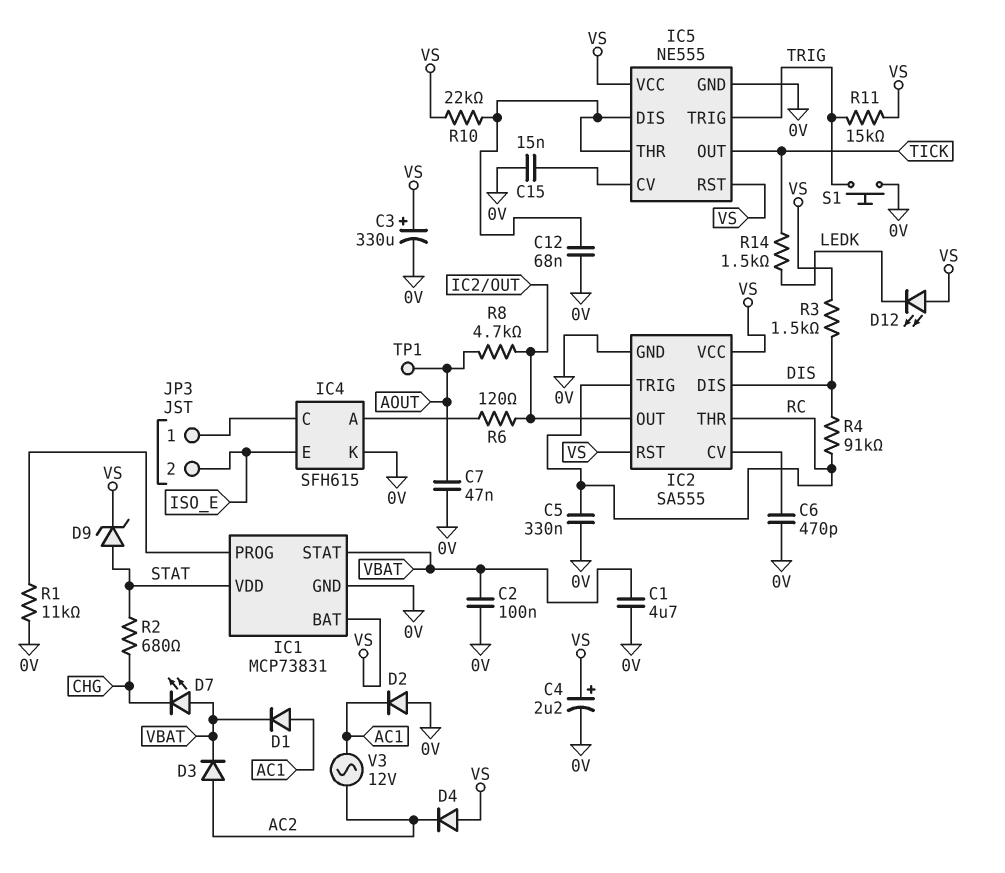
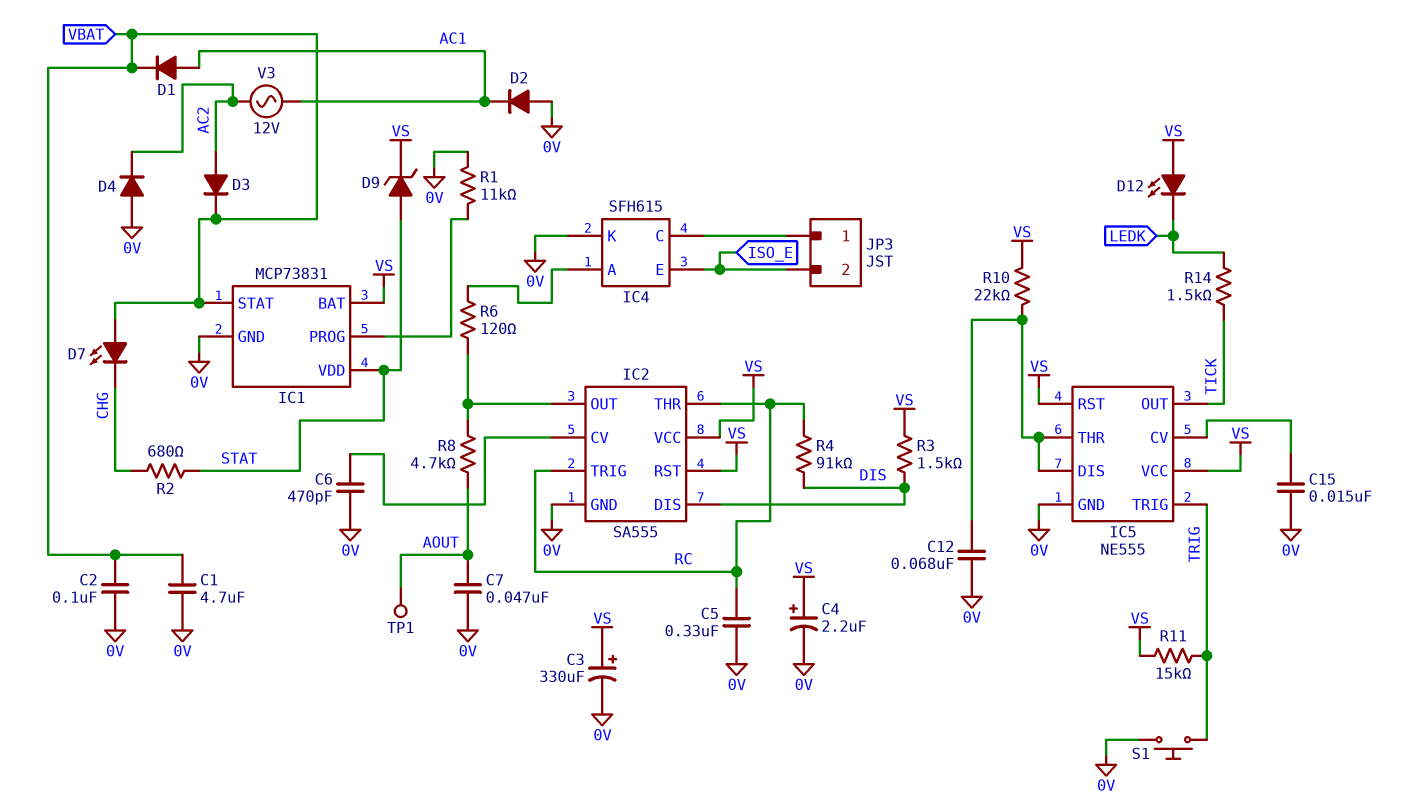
D4: diode (A VS, K AC2) -> diode (A 0V, K AC2)

